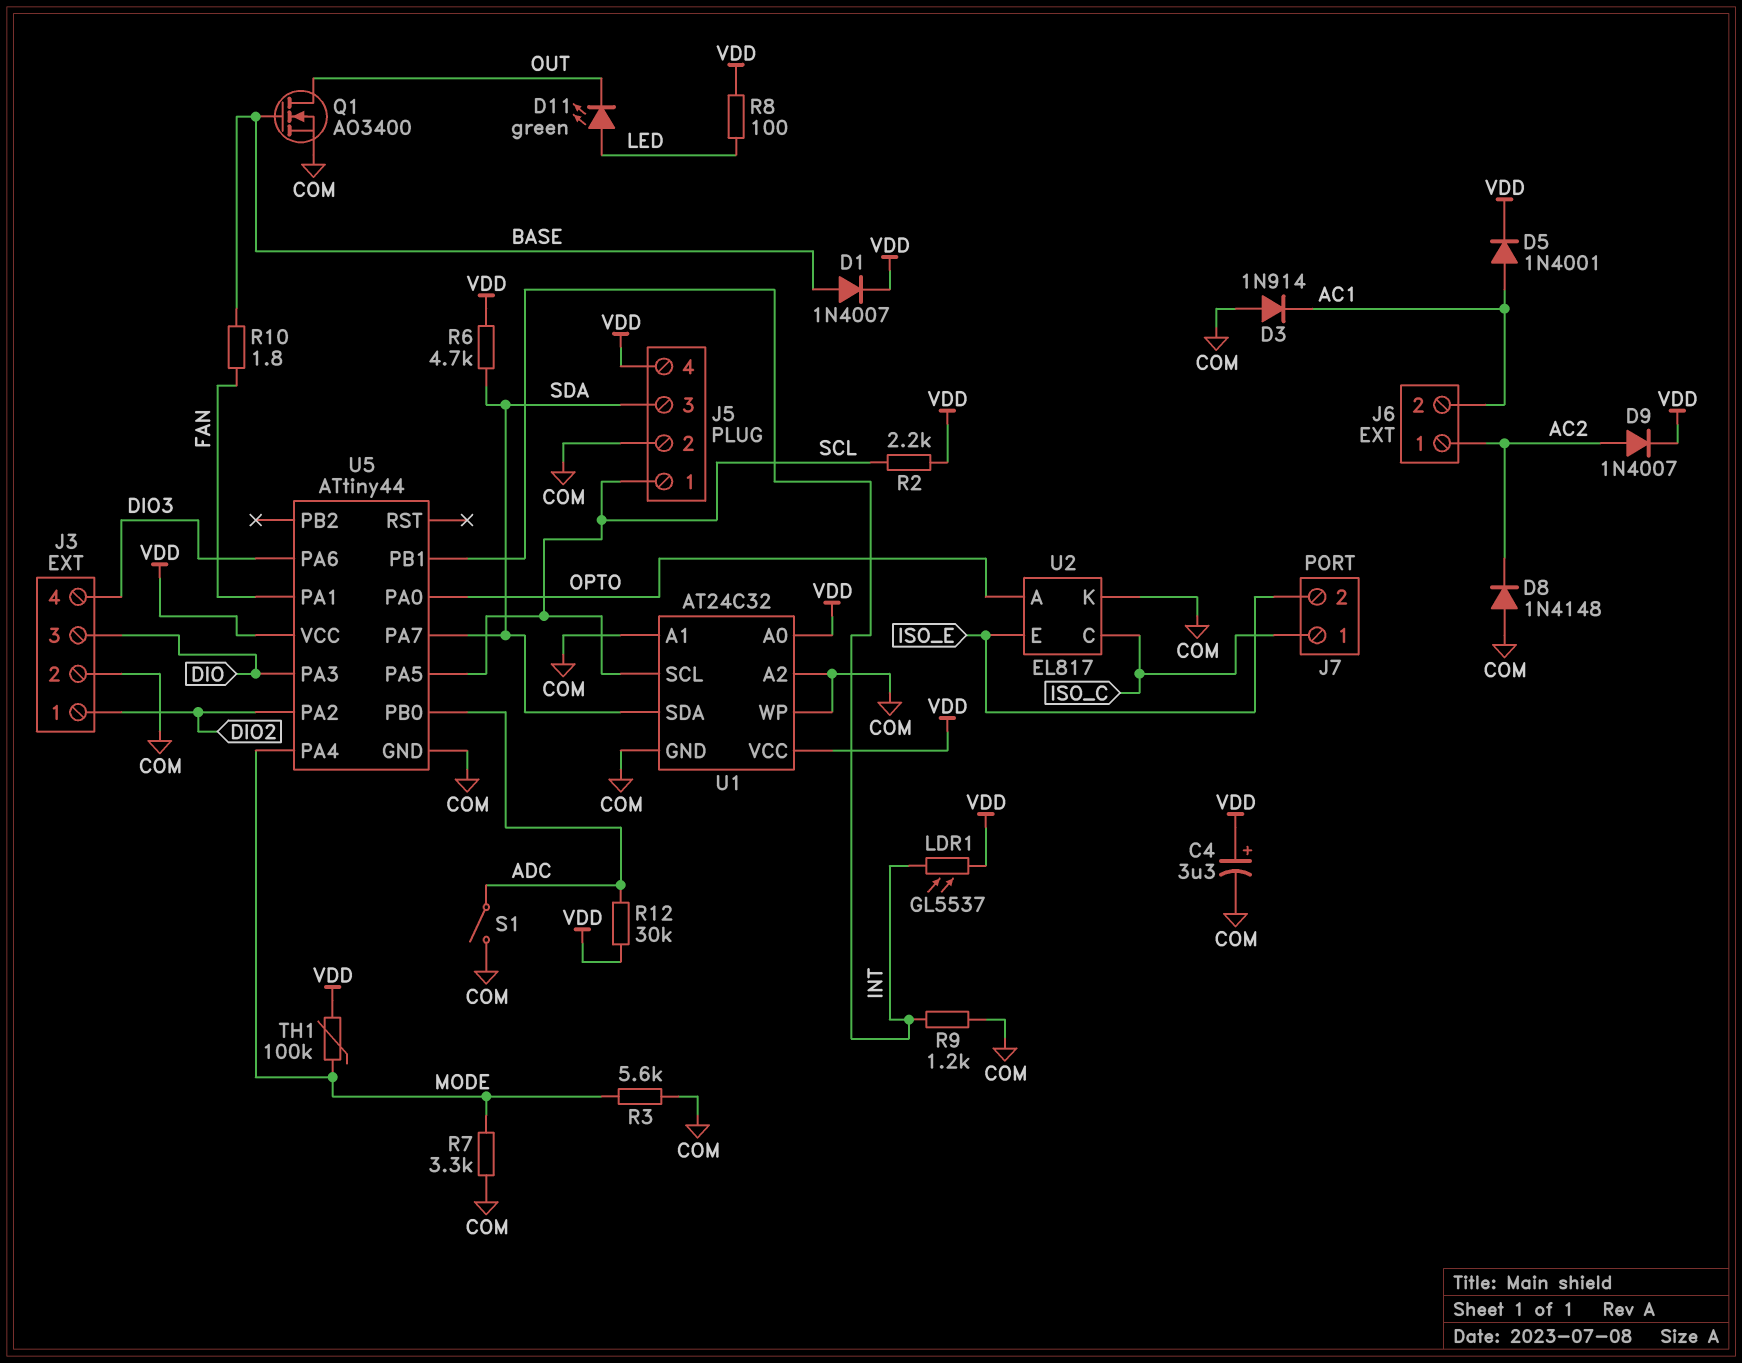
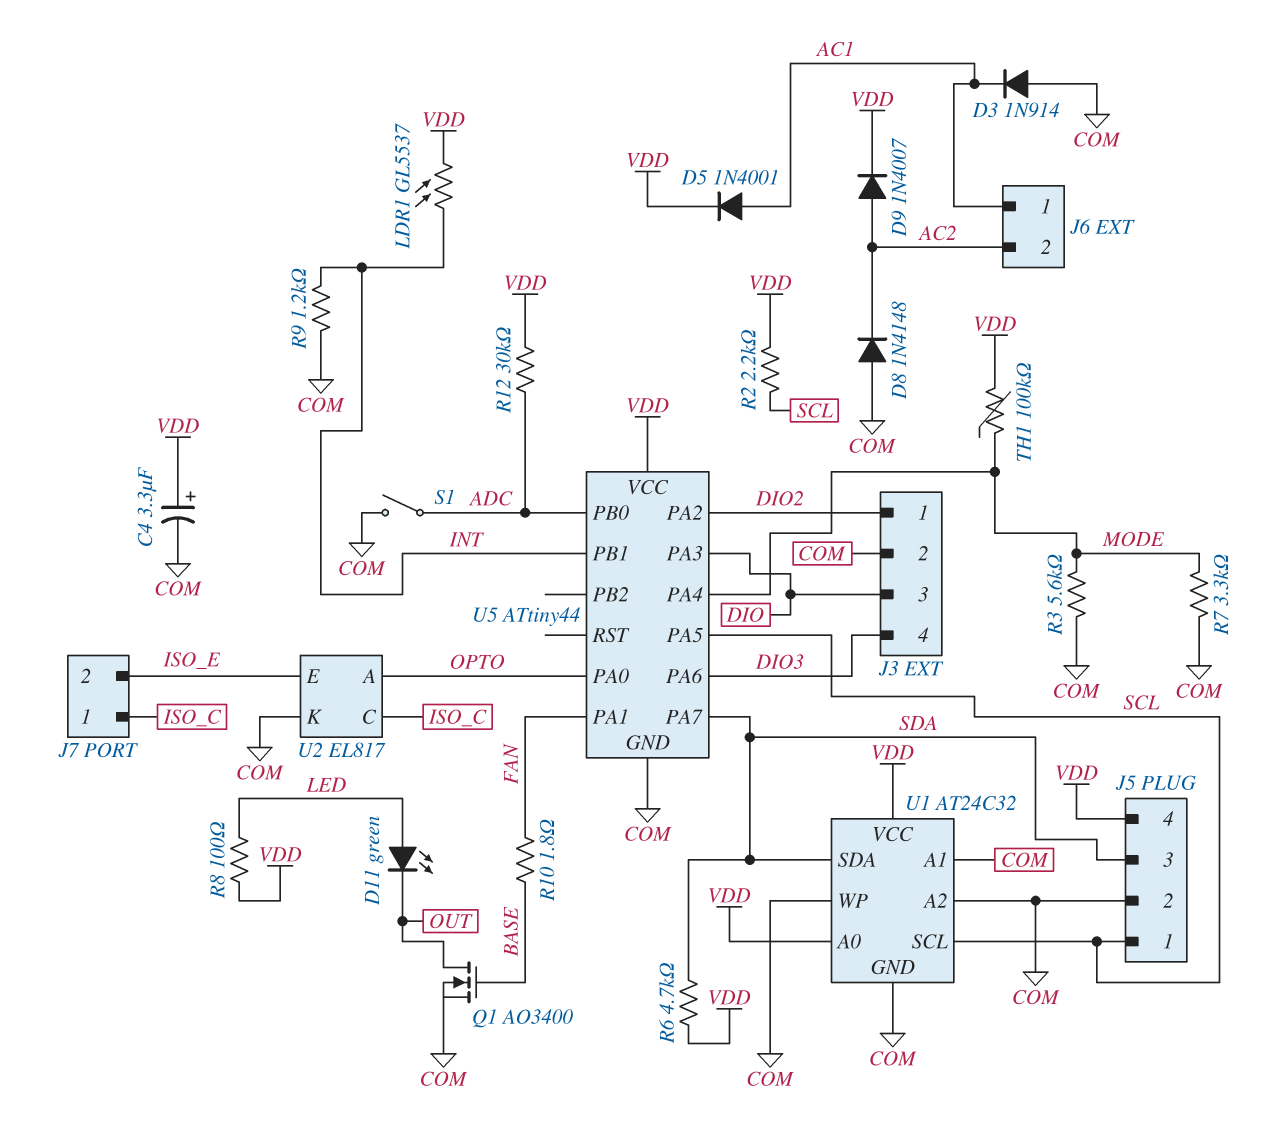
D1: diode 1N4007 (A BASE, K VDD) -> none
J6 pin 1: AC2 -> AC1
J6 pin 2: AC1 -> AC2

